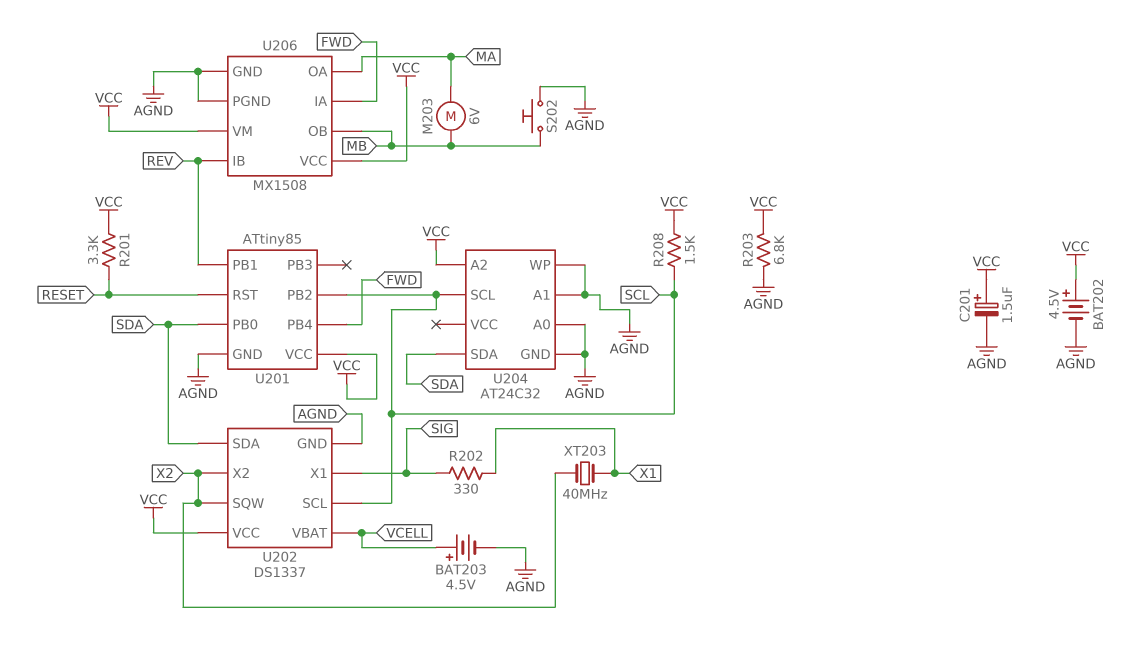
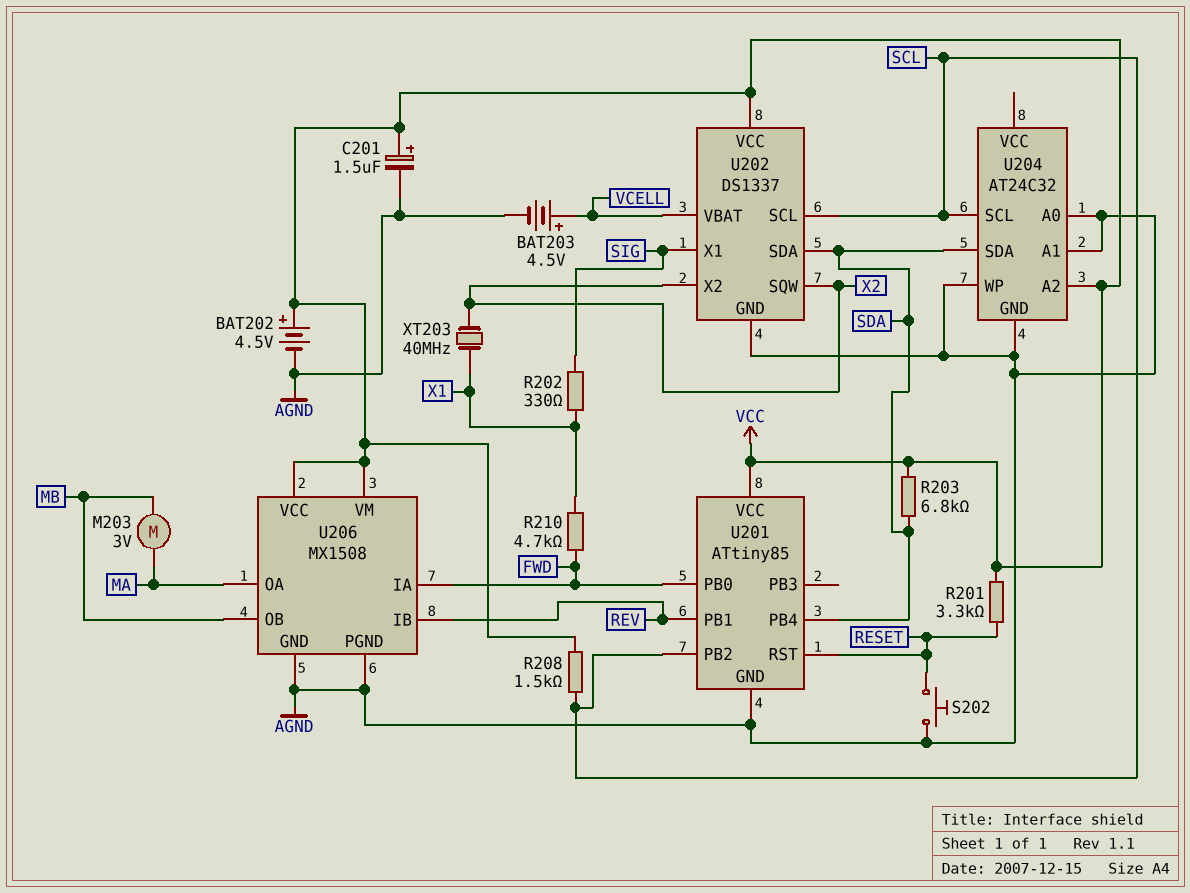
M203: motor 6V (MA, MB) -> motor 3V (MA, MB)
R203: 6.8k (AGND, VCC) -> 6.8k (SDA, VCC)
R210: none -> 4.7k (FWD, X1)
S202: button (AGND, MB) -> button (AGND, RESET)
U201 pin PB0: SDA -> FWD
U201 pin PB4: FWD -> SDA

